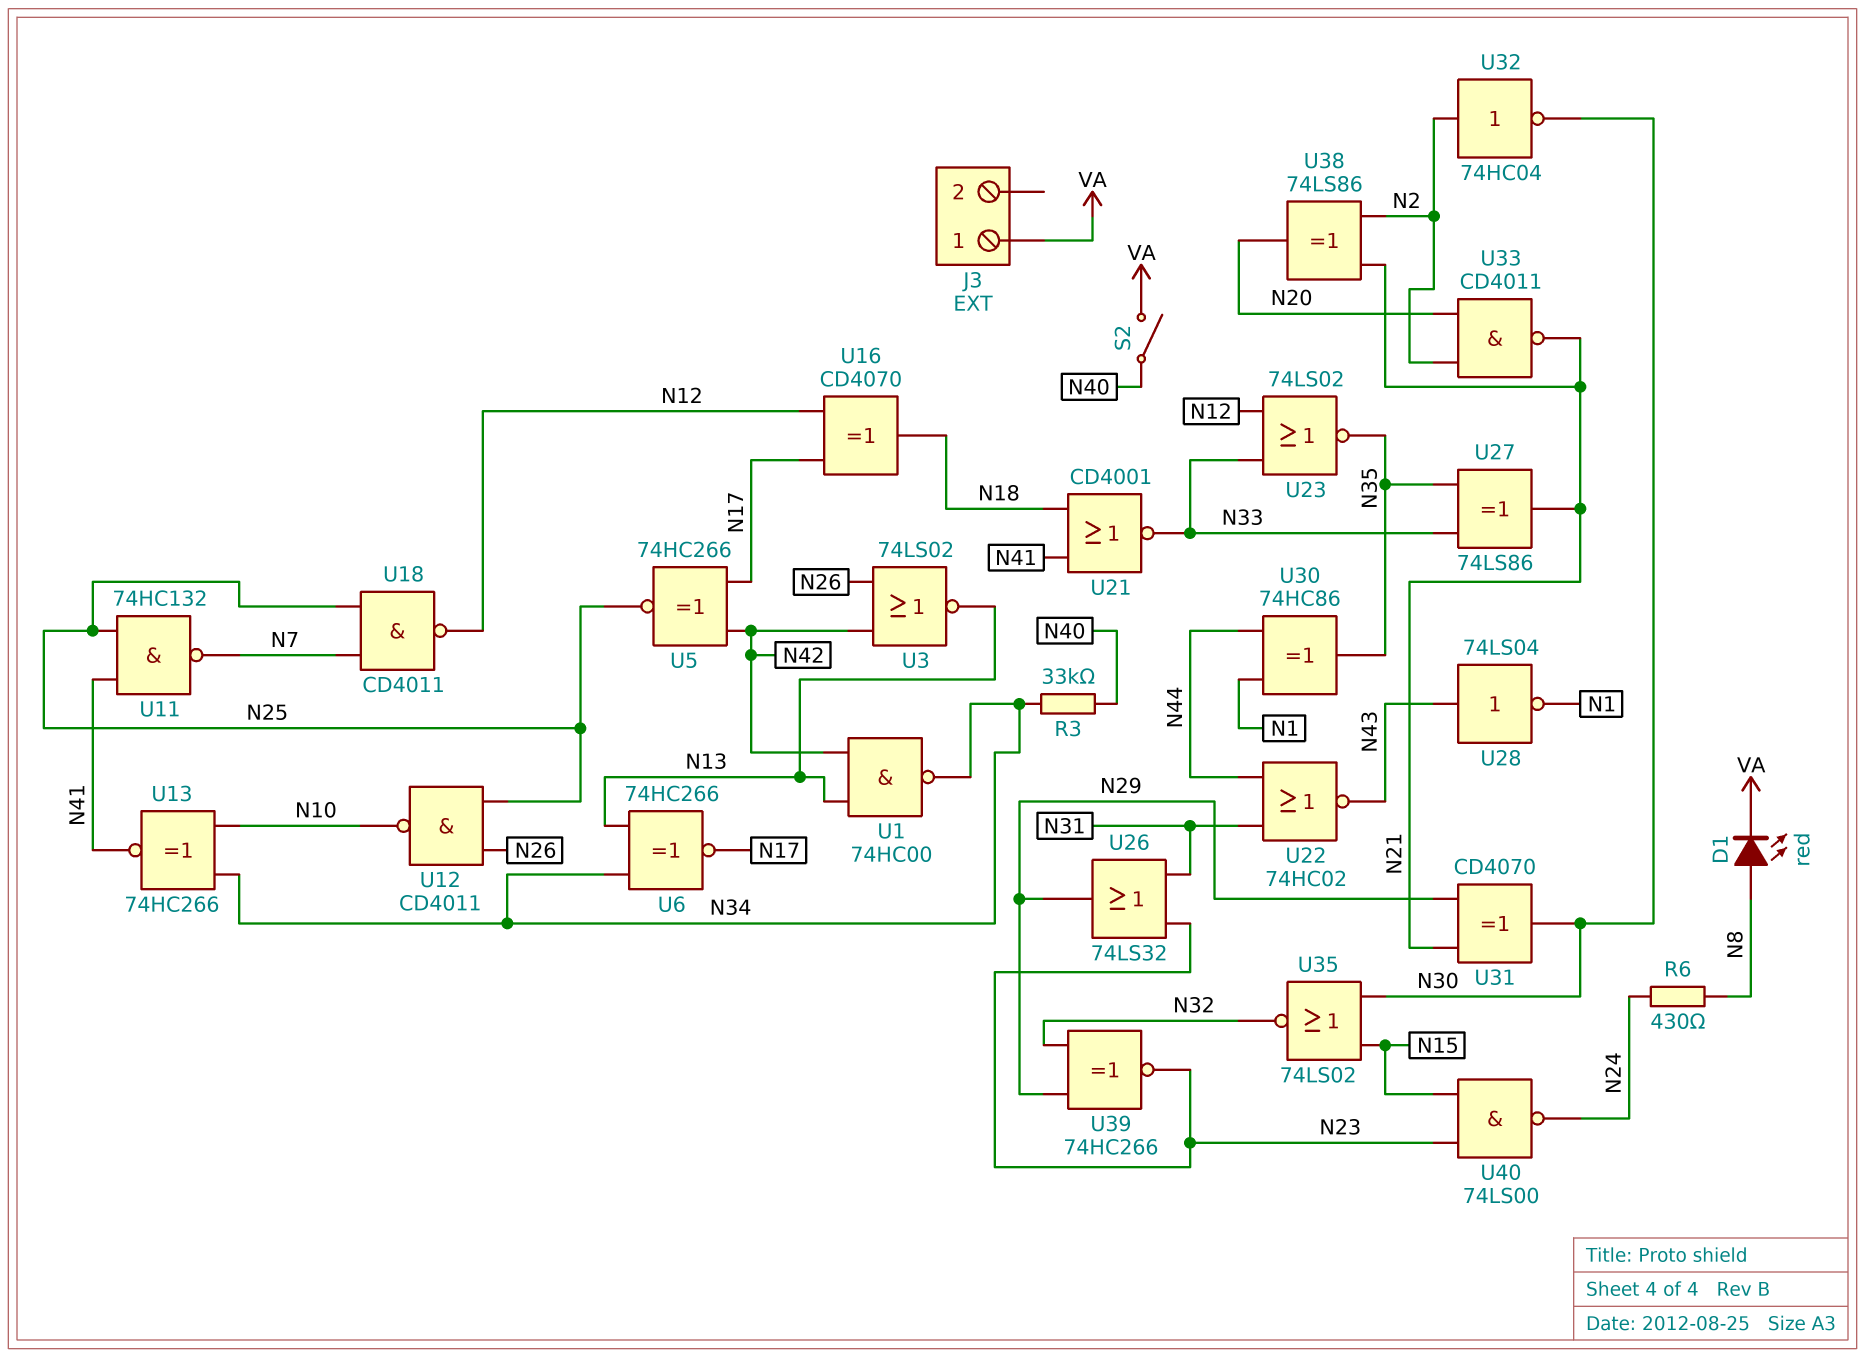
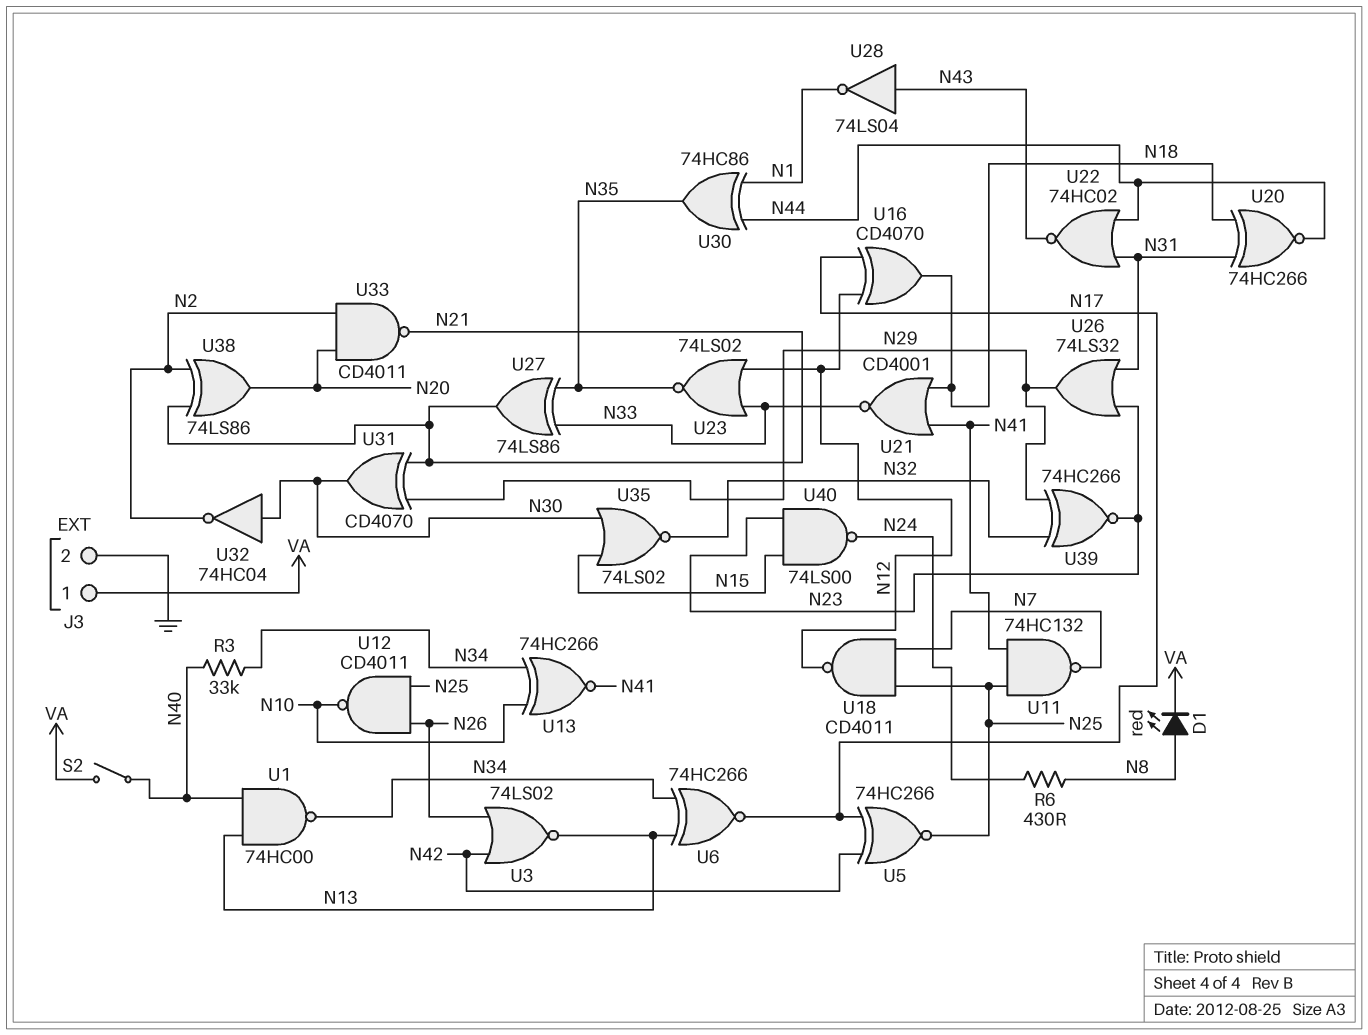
J3 pin 2: none -> GND
U1: NAND 74HC00 (in N13, in N42, out N34) -> NAND 74HC00 (in N13, in N40, out N34)
U20: none -> XNOR 74HC266 (in N18, in N31, out N44)
U32: NOT 74HC04 (in N2, out N30) -> NOT 74HC04 (in N30, out N2)

